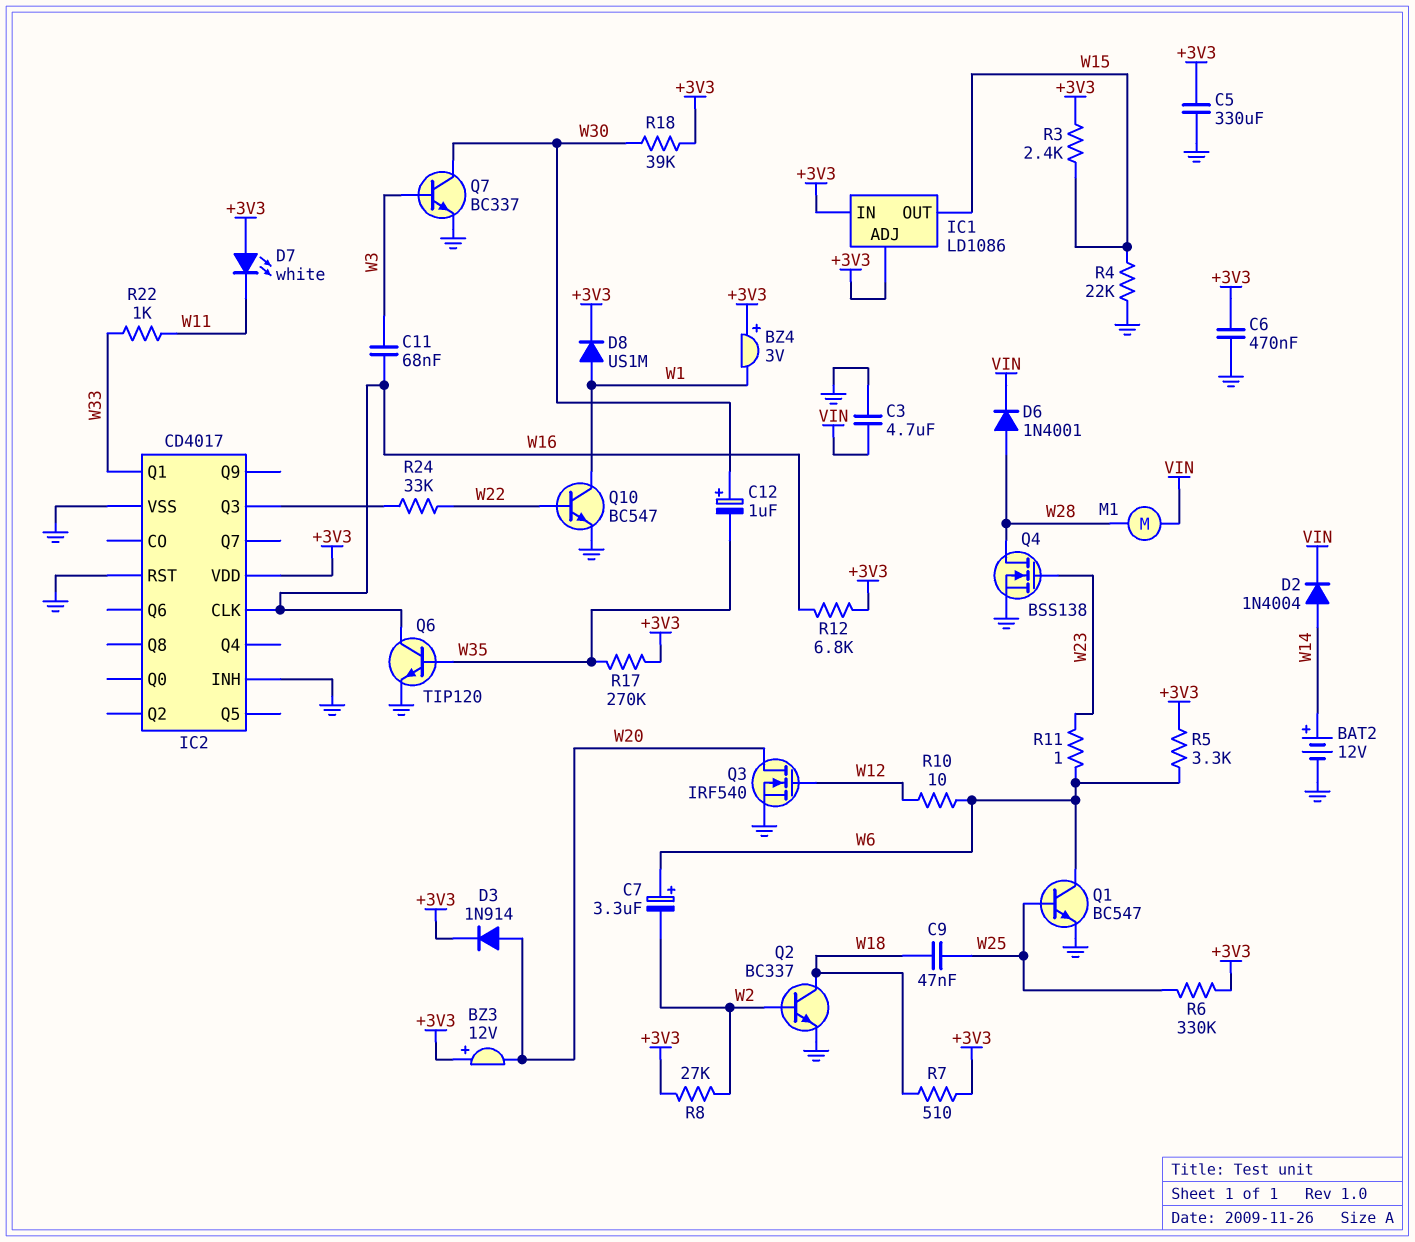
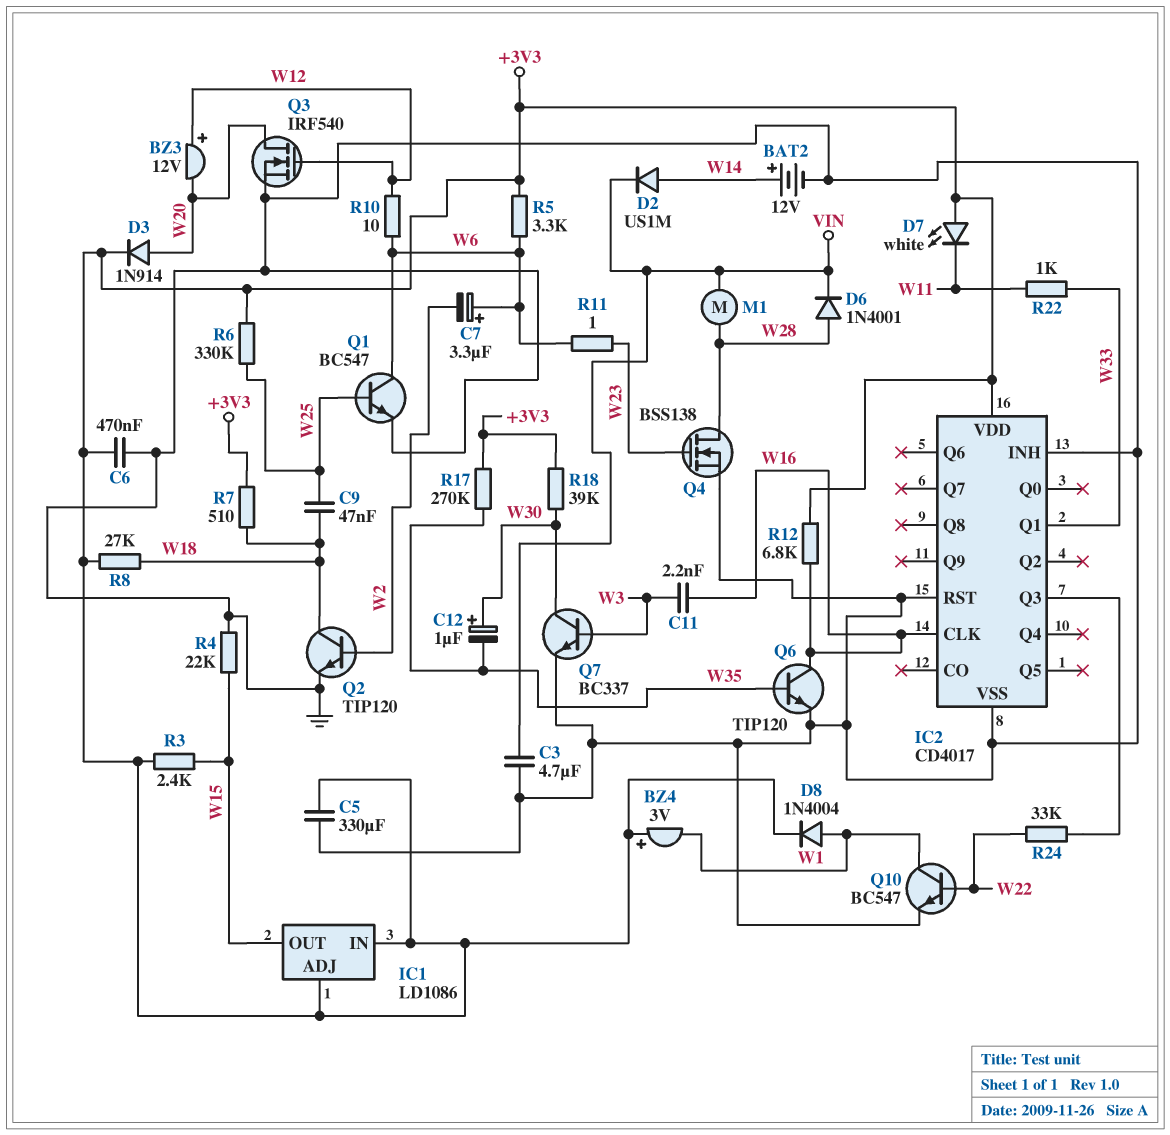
BZ3: buzzer 12V (plus +3V3, minus W20) -> buzzer 12V (plus W12, minus W20)
C11: 68nF (W3, W16) -> 2.2nF (W3, W16)
D2: diode 1N4004 (A W14, K VIN) -> diode US1M (A W14, K VIN)
D8: diode US1M (A W1, K +3V3) -> diode 1N4004 (A W1, K +3V3)
Q2: NPN BC337 (B W2, C W18, E GND) -> NPN TIP120 (B W2, C W18, E GND)
R8: 27k (+3V3, W2) -> 27k (+3V3, W18)

